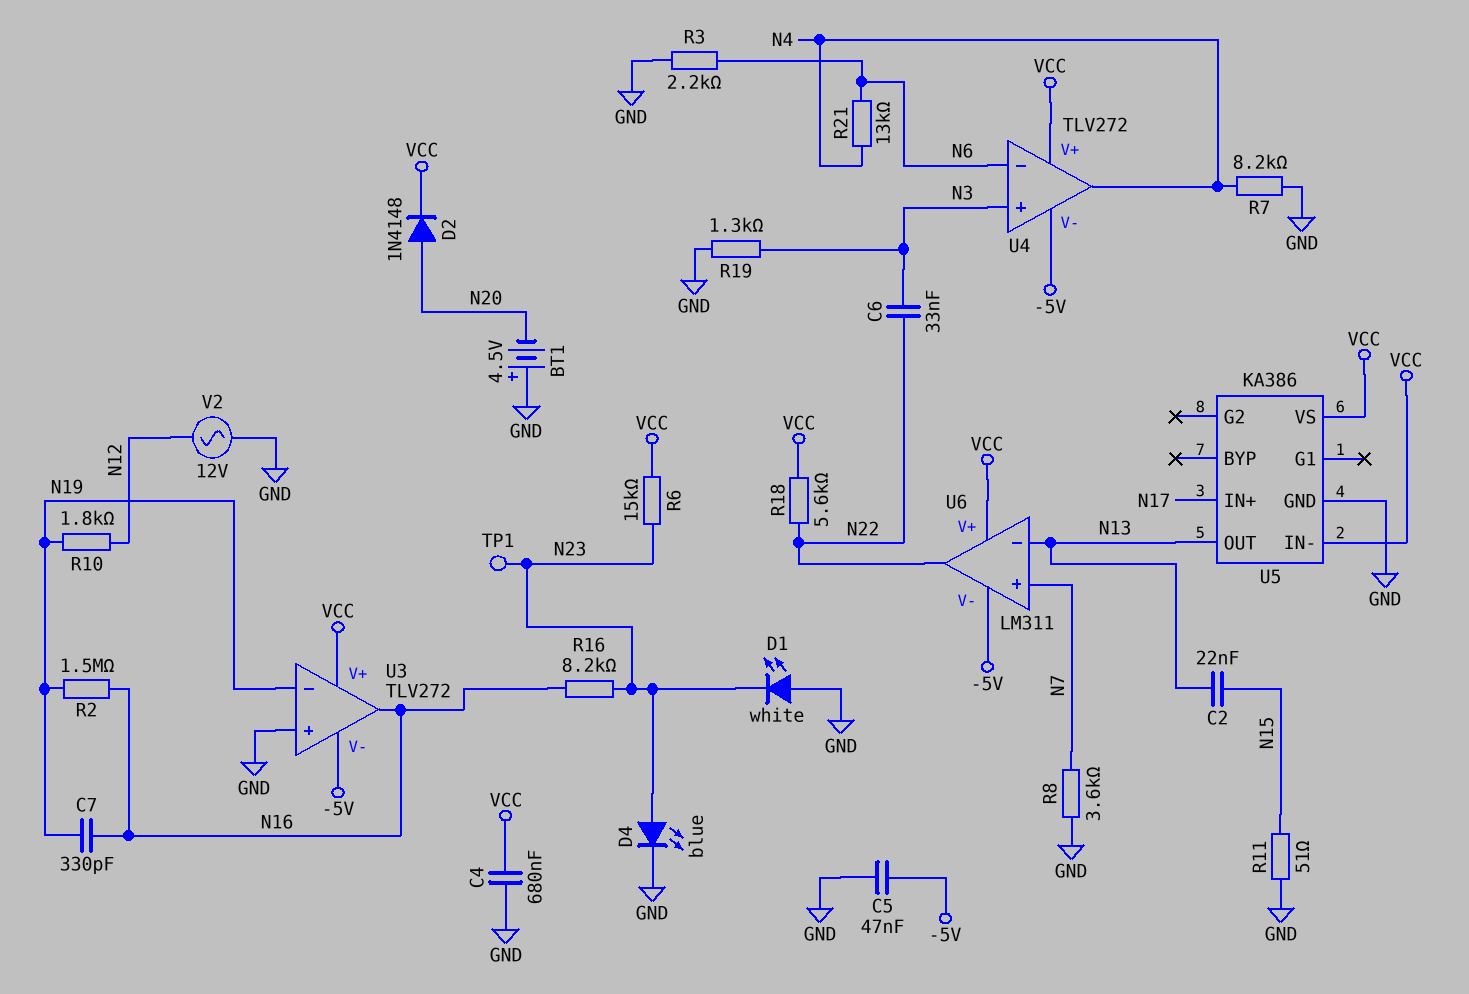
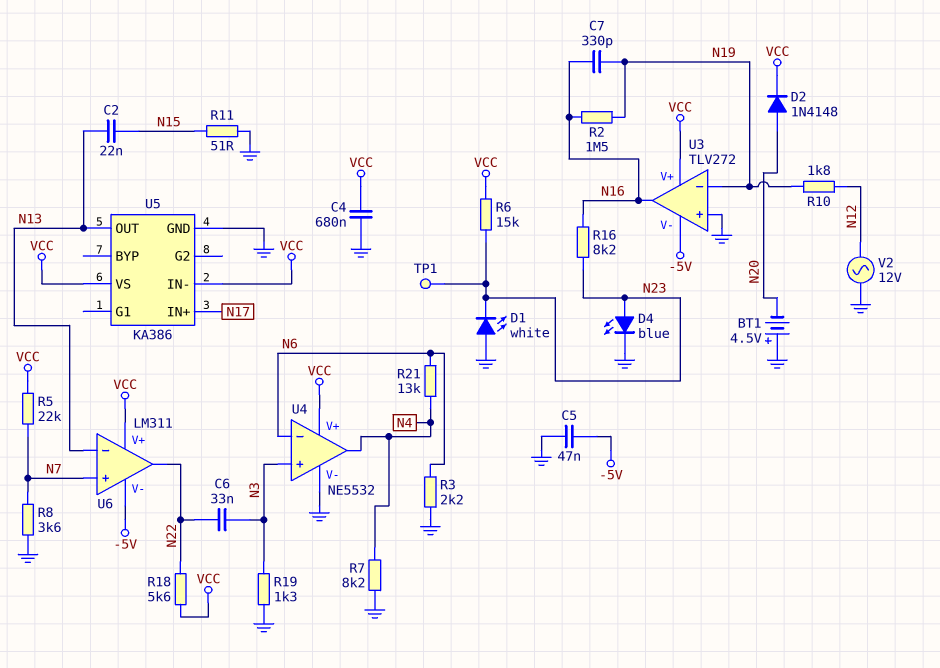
R5: none -> 22k (N7, VCC)
U4: TLV272 -> NE5532
U4 pin V-: -5V -> GND

